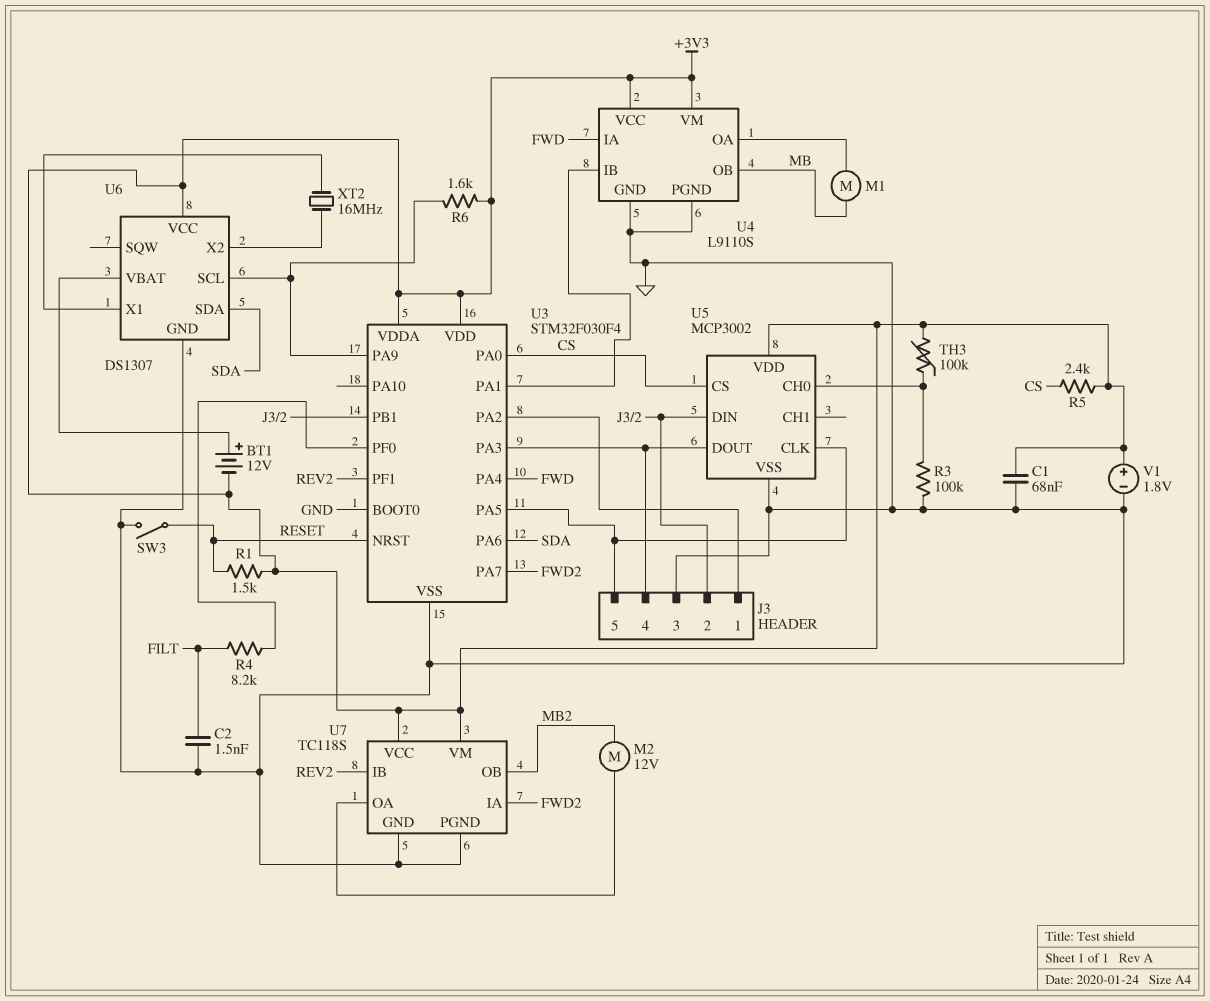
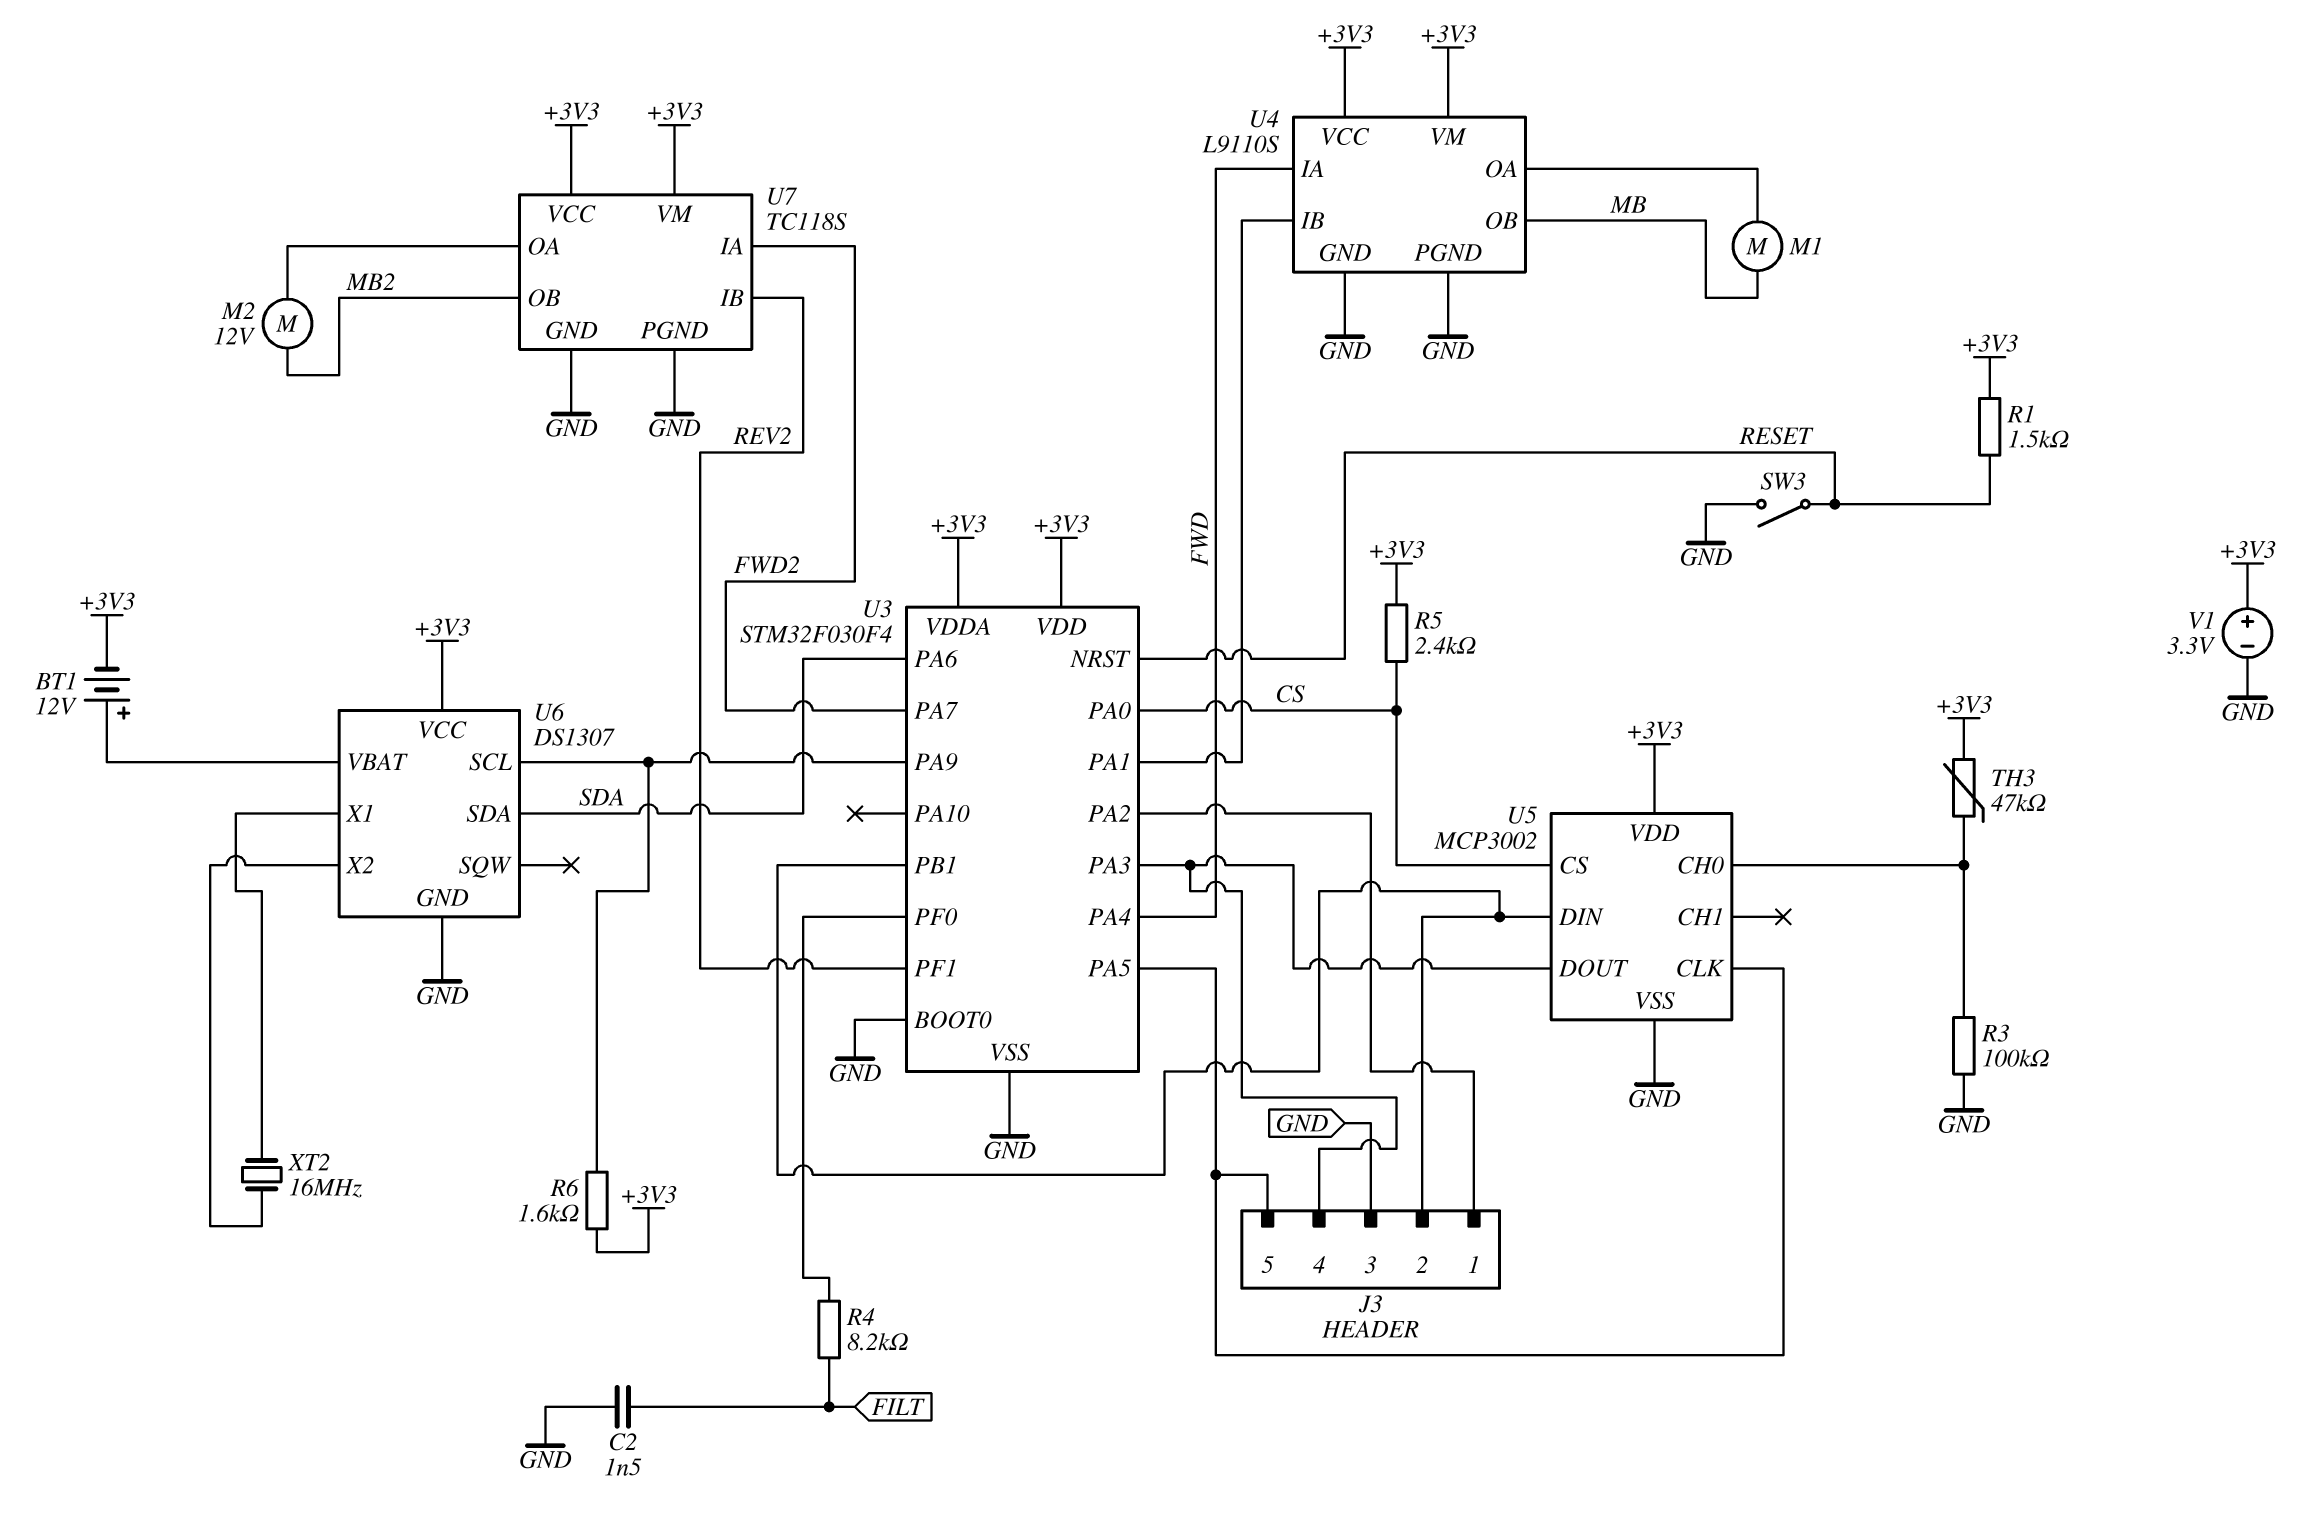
C1: 68nF (+3V3, GND) -> none
TH3: 100k (+3V3, U5/CH0) -> 47k (+3V3, U5/CH0)
V1: 1.8V (plus +3V3, minus GND) -> 3.3V (plus +3V3, minus GND)

